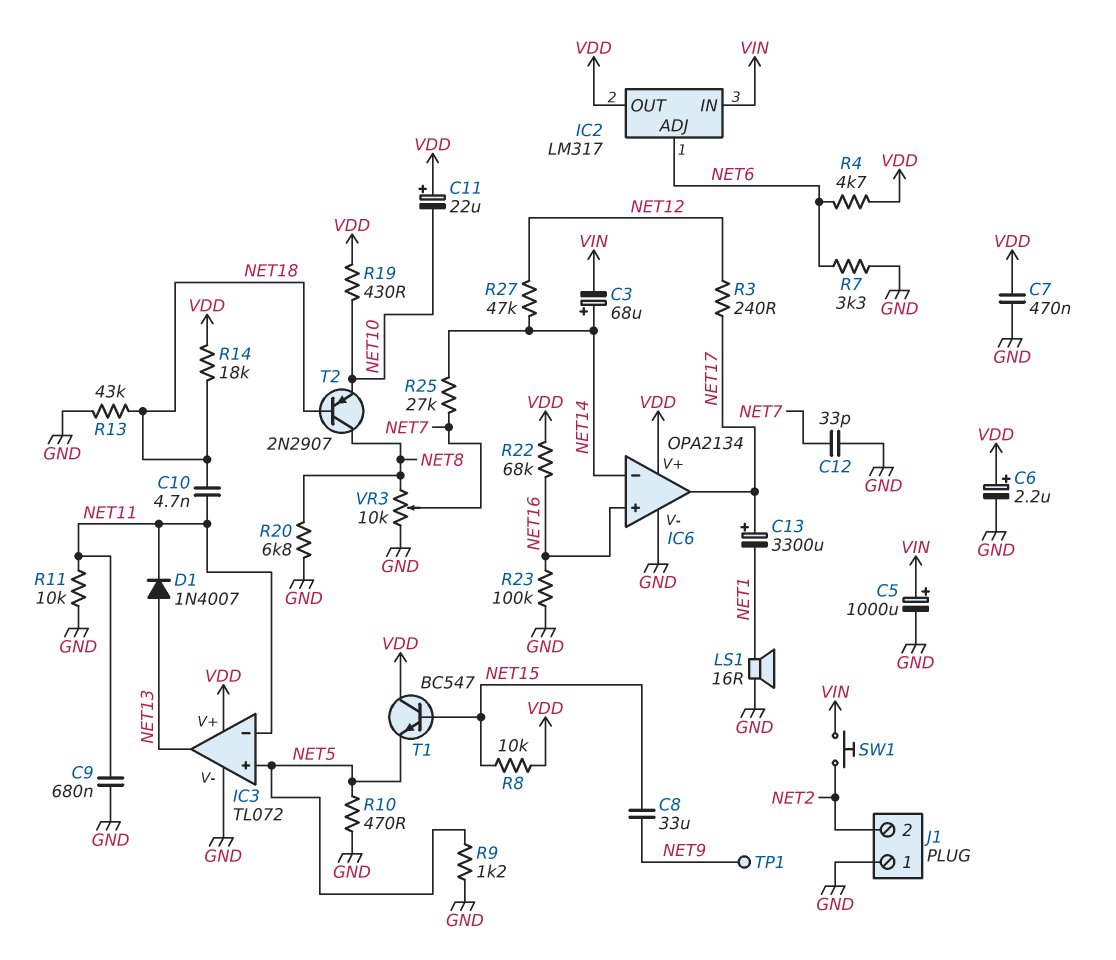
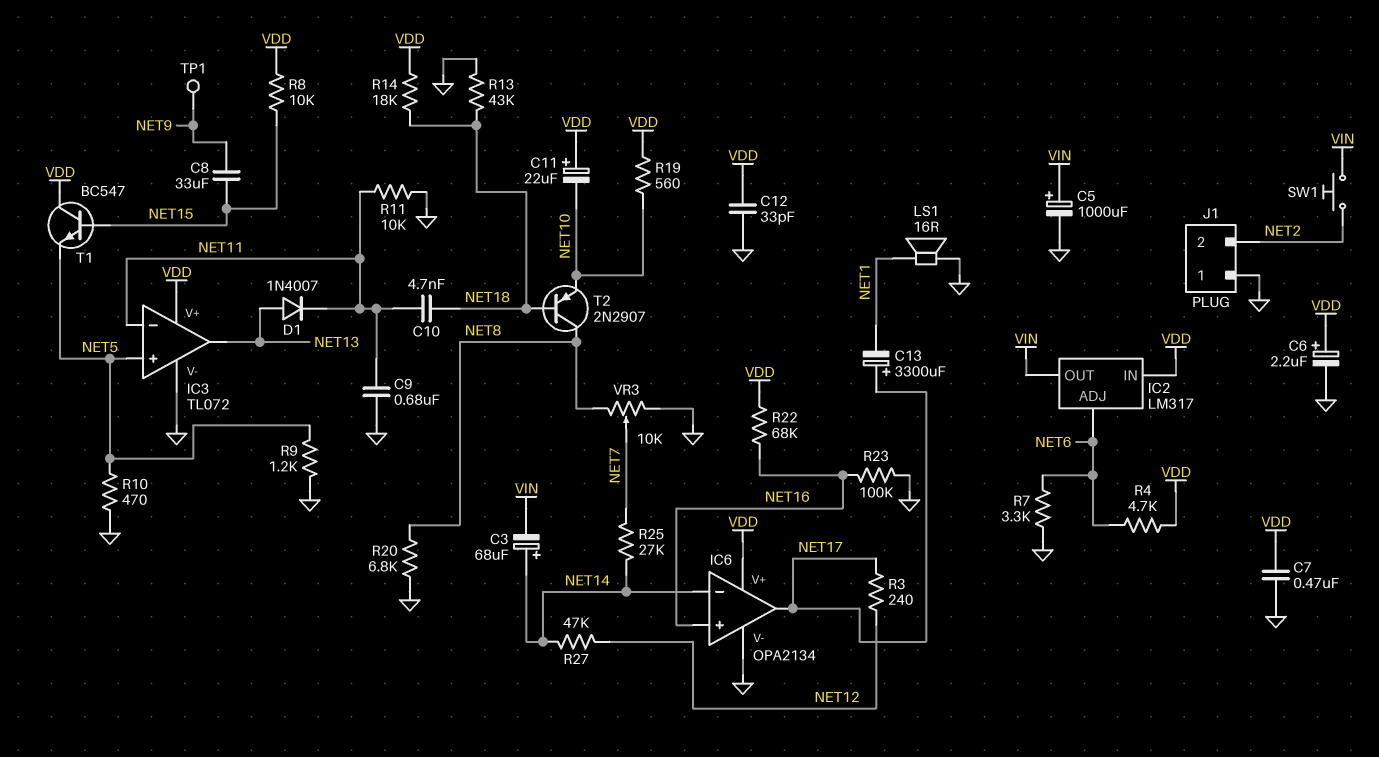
C12: 33pF (GND, NET7) -> 33pF (GND, VDD)
IC2 pin IN: VIN -> VDD
IC2 pin OUT: VDD -> VIN
R19: 430 (NET10, VDD) -> 560 (NET10, VDD)

